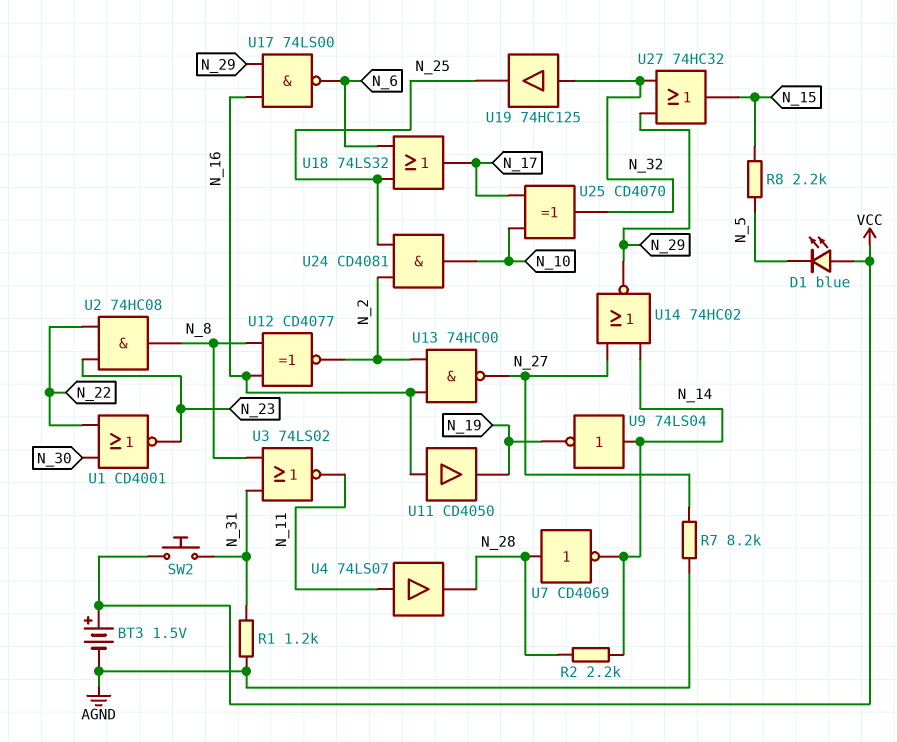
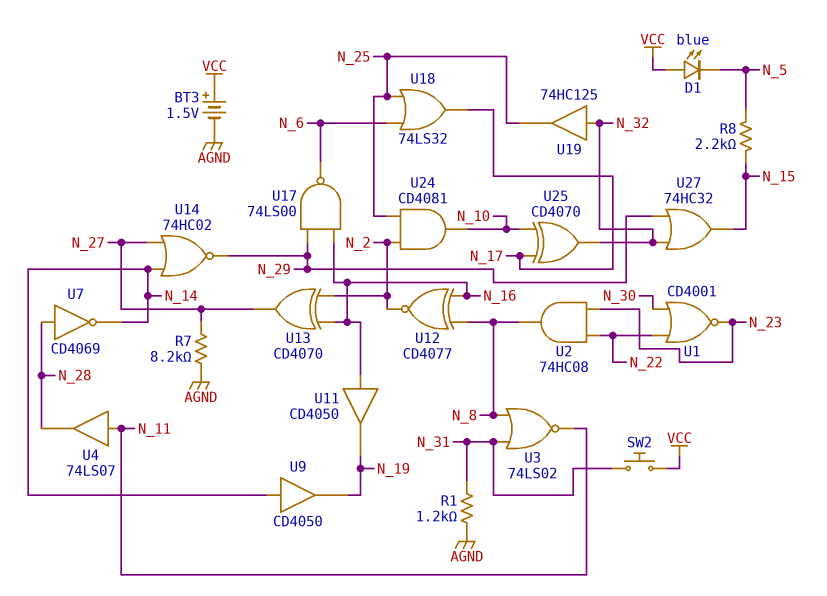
R2: 2.2k (N_14, N_28) -> none
U9: NOT 74LS04 (in N_14, out N_19) -> buffer CD4050 (in N_14, out N_19)
U13: NAND 74HC00 (in N_2, in N_16, out N_27) -> XOR CD4070 (in N_2, in N_16, out N_27)

